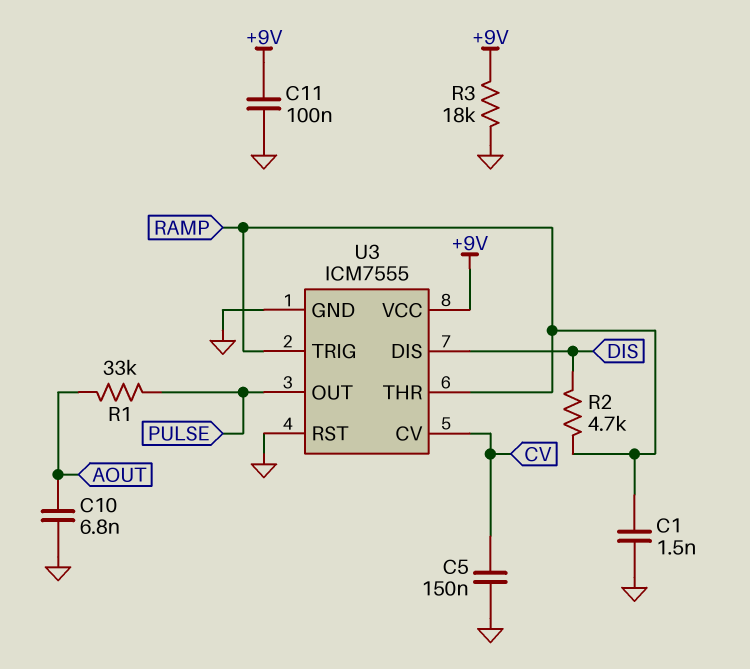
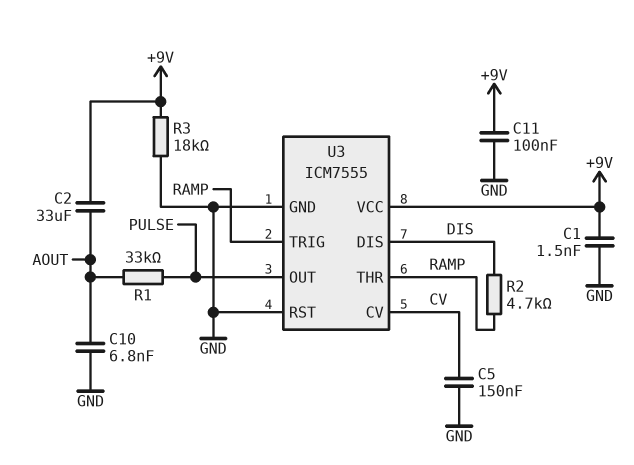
C1: 1.5nF (GND, RAMP) -> 1.5nF (+9V, GND)
C2: none -> 33uF (+9V, AOUT)

